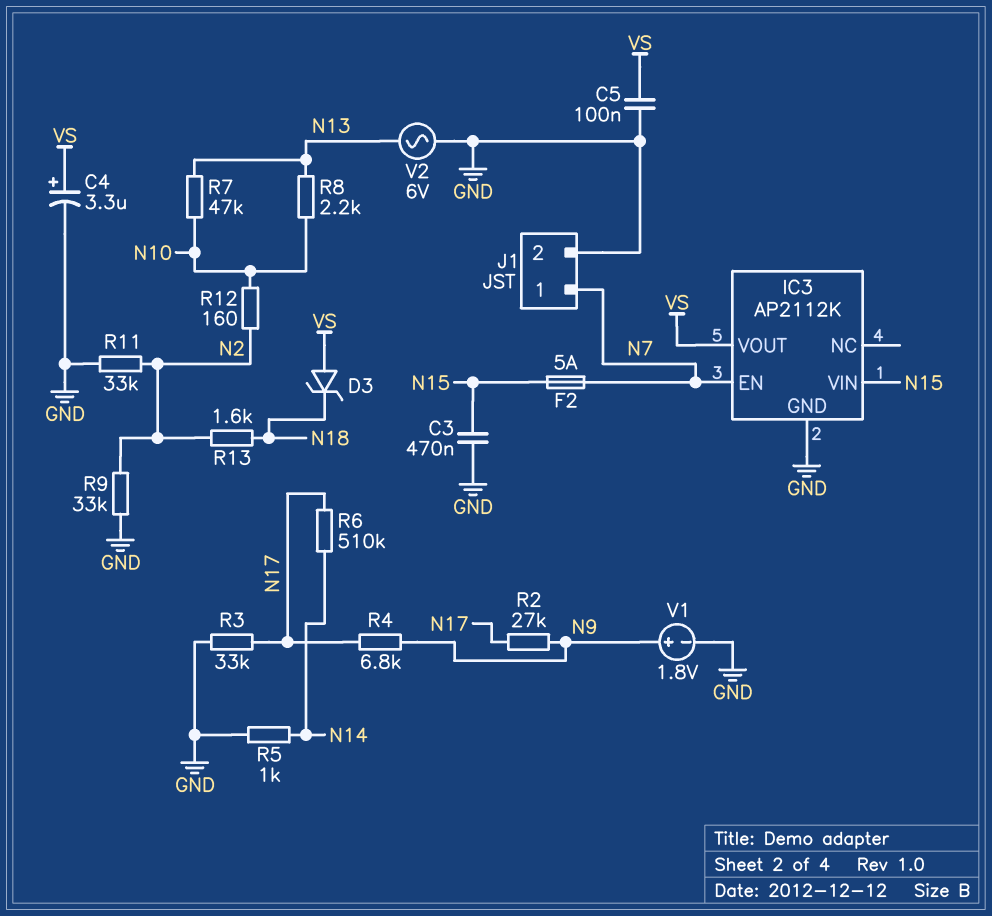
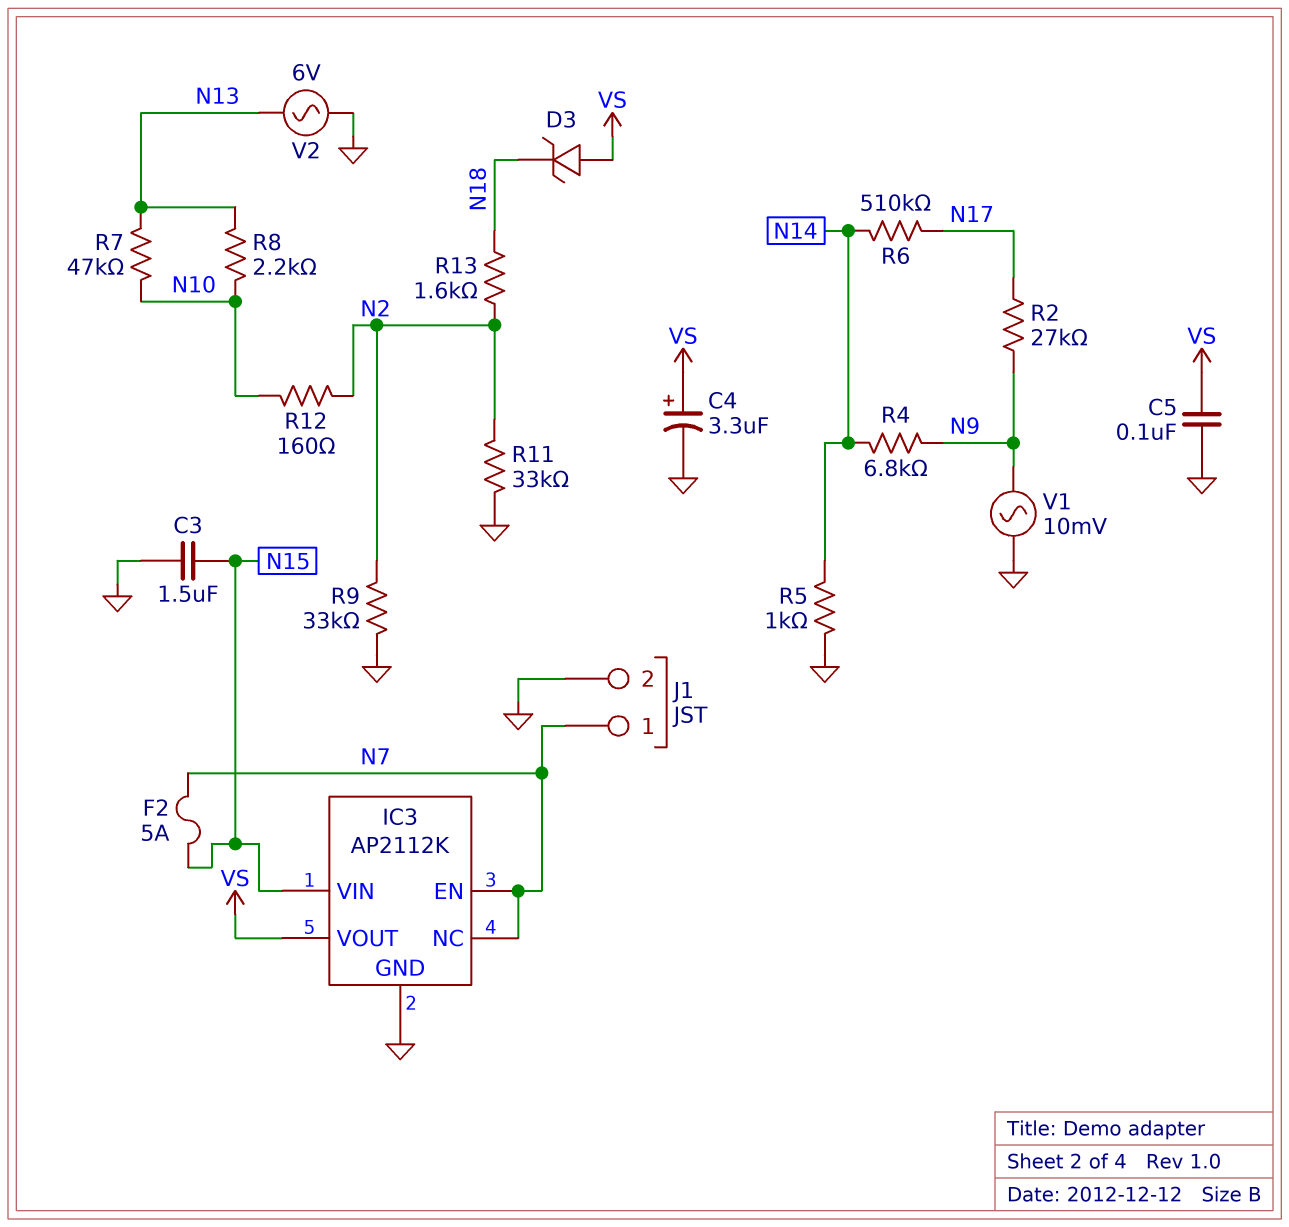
C3: 470nF (GND, N15) -> 1.5uF (GND, N15)
IC3 pin NC: none -> N7
R3: 33k (GND, N17) -> none
R4: 6.8k (N9, N17) -> 6.8k (N9, N14)
V1: 1.8V (plus N9, minus GND) -> AC 10mV (GND, N9)

